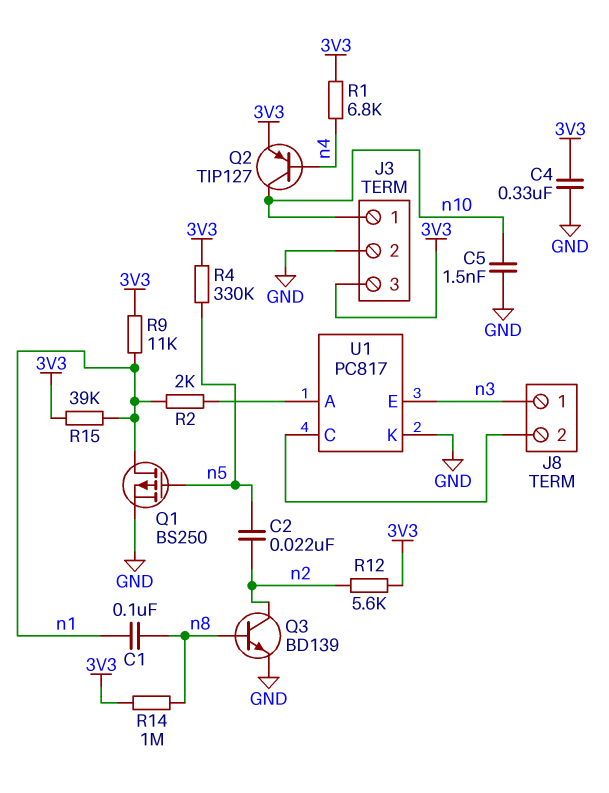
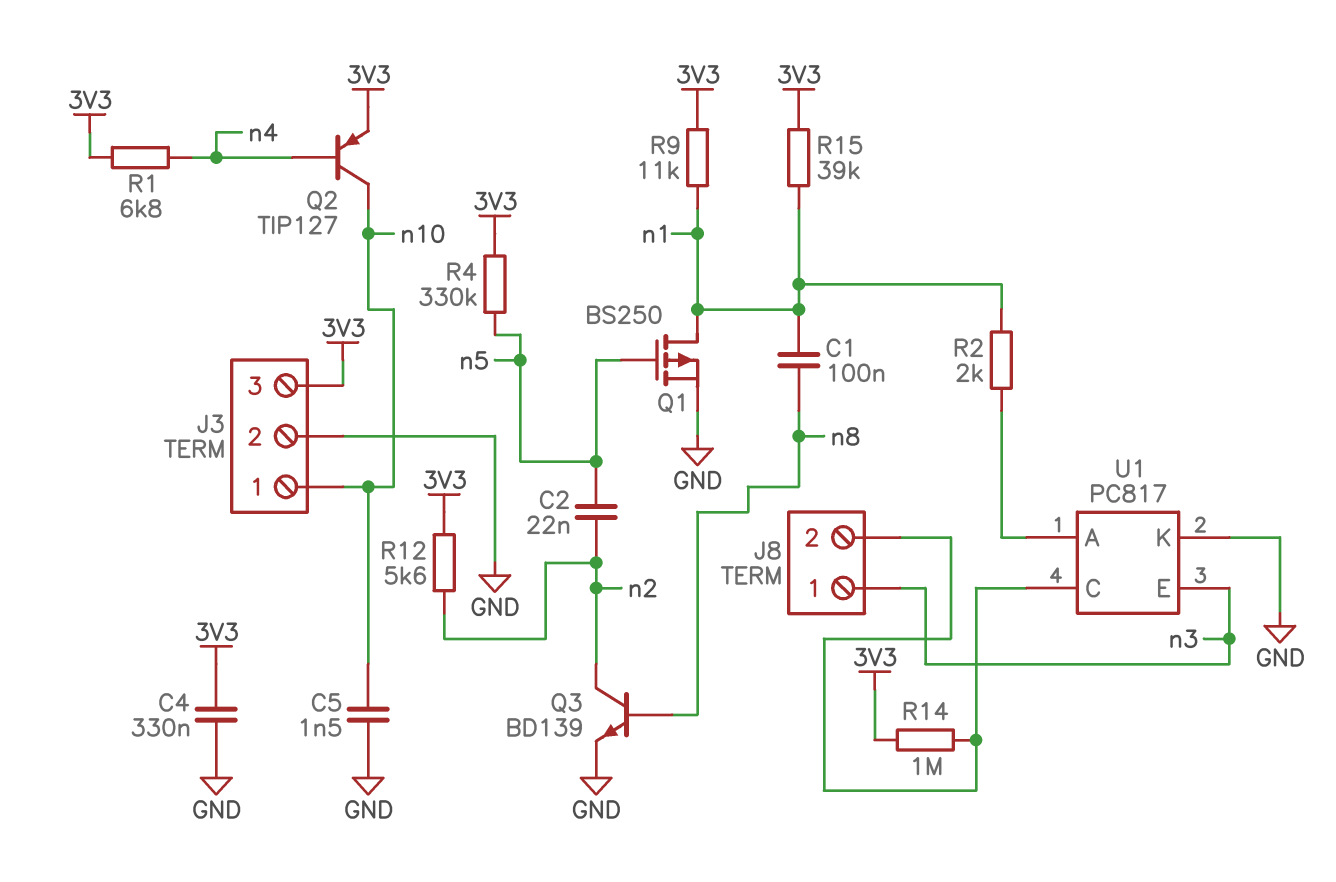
R14: 1M (3V3, n8) -> 1M (3V3, J8/2)

